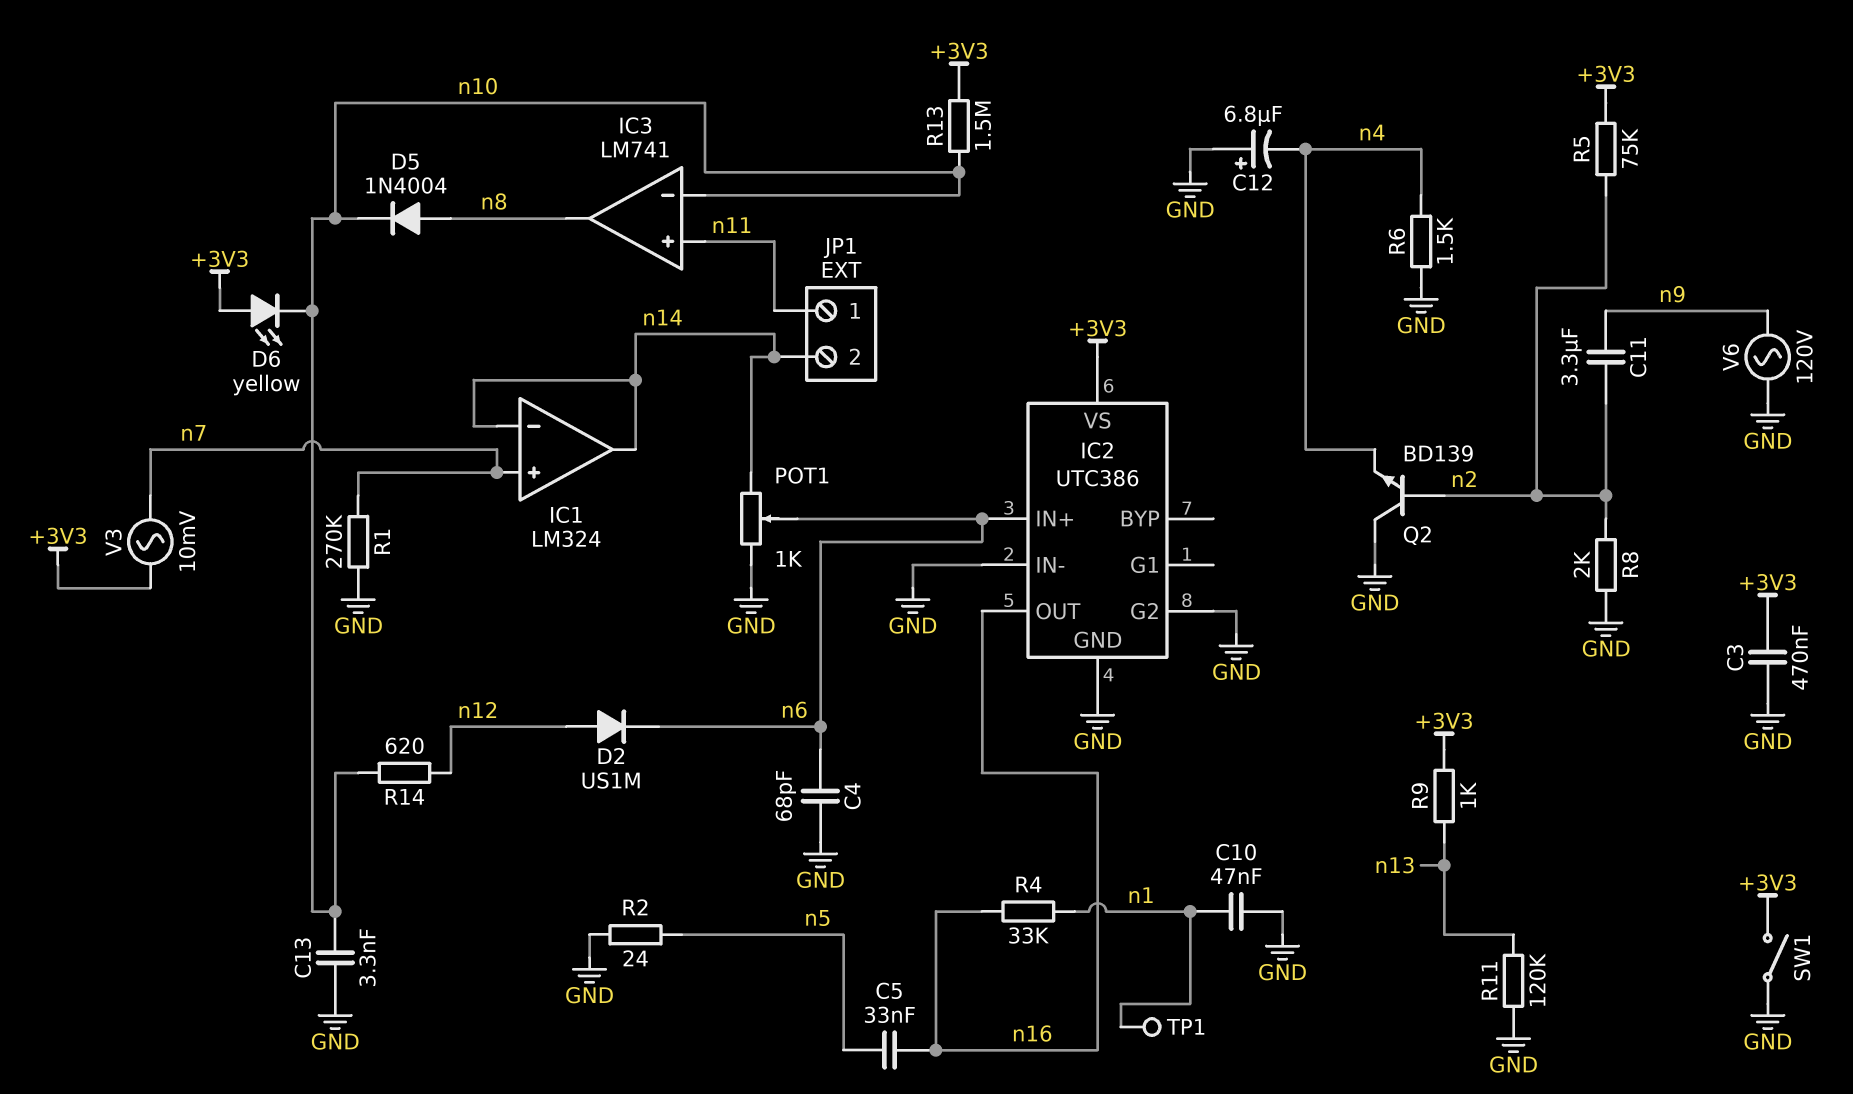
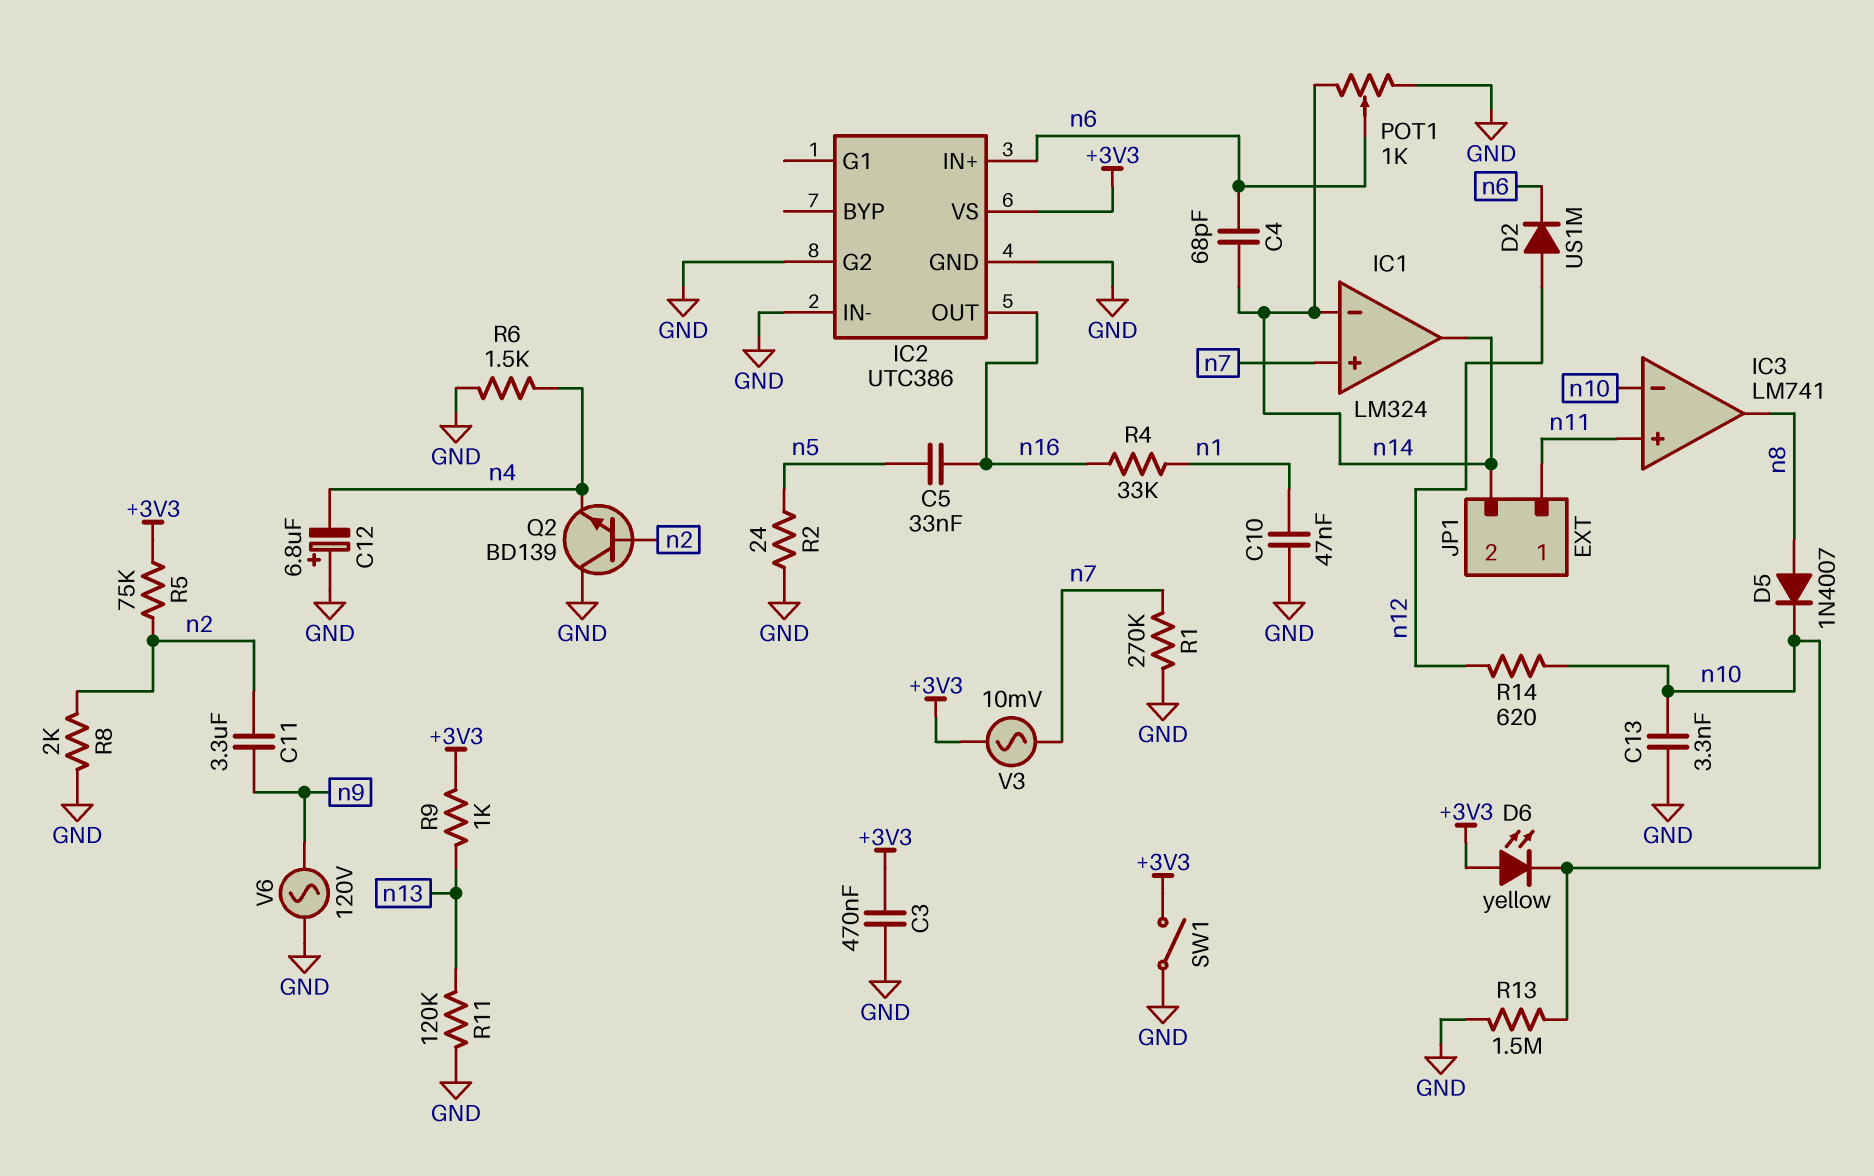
C4: 68pF (GND, n6) -> 68pF (n6, n14)
D5: diode 1N4004 (A n8, K n10) -> diode 1N4007 (A n8, K n10)
R13: 1.5M (+3V3, n10) -> 1.5M (GND, n10)
TP1: test point (n1) -> none

